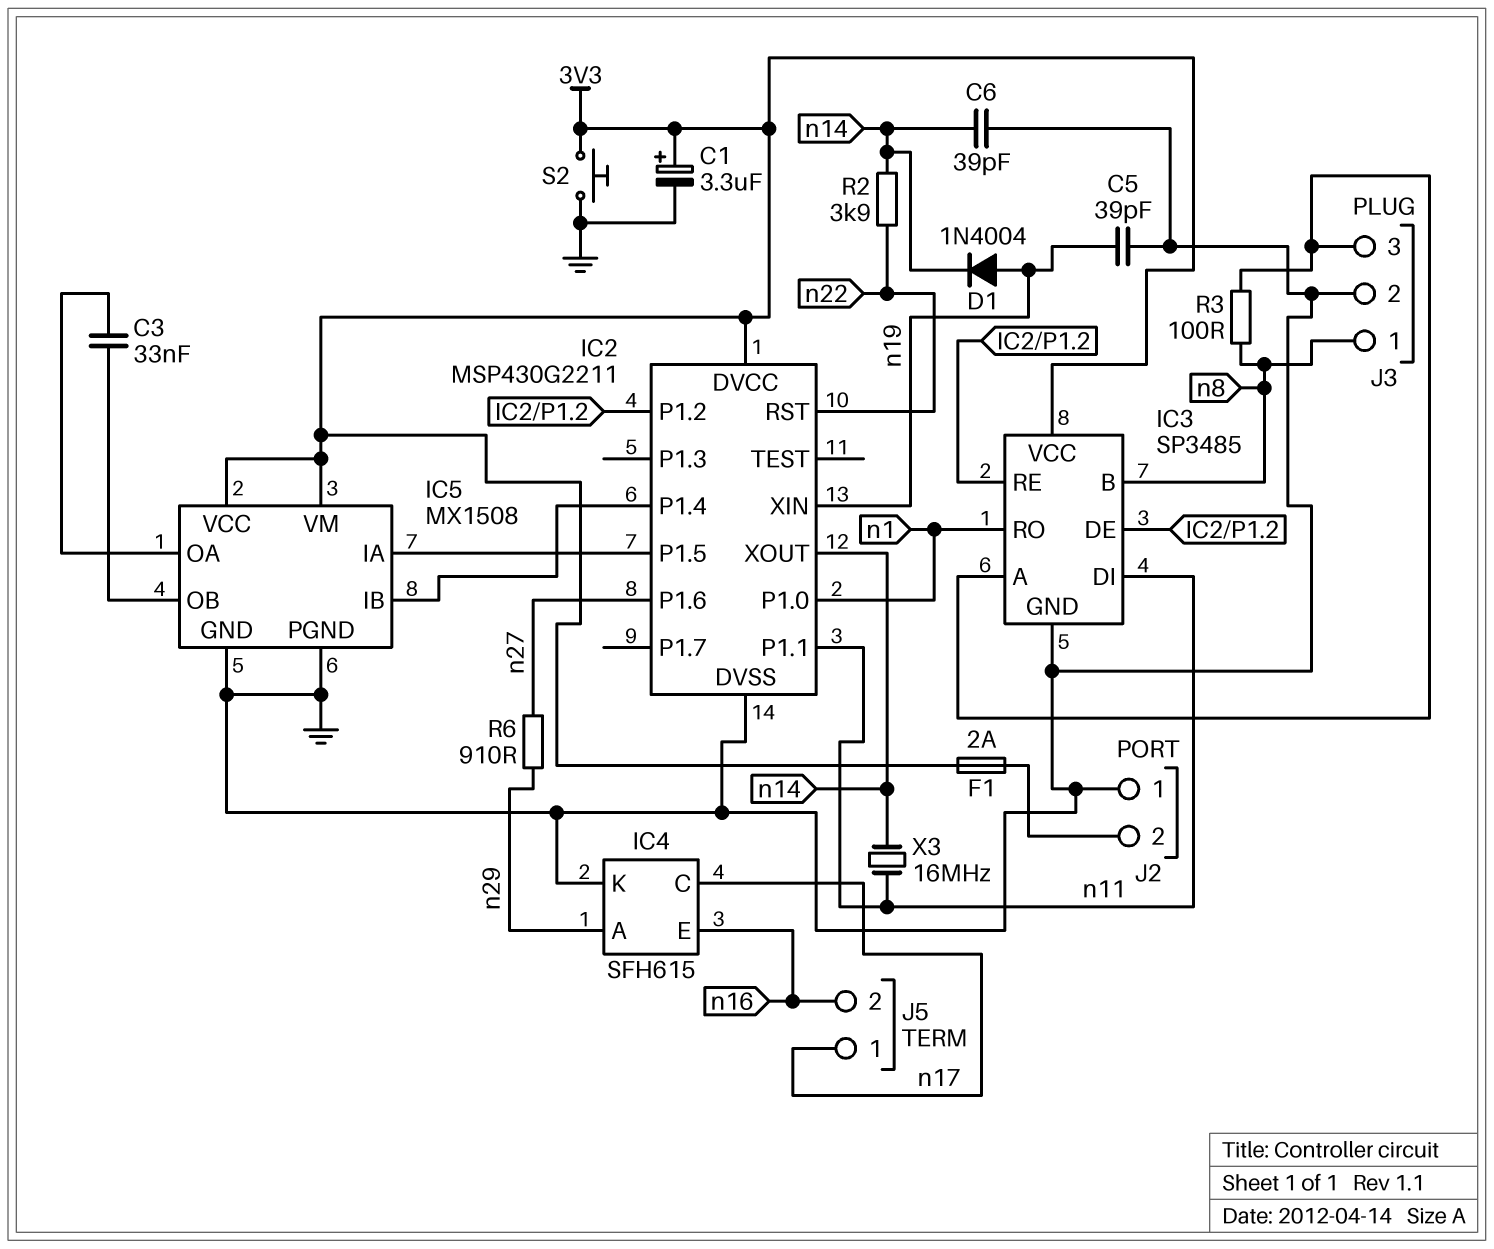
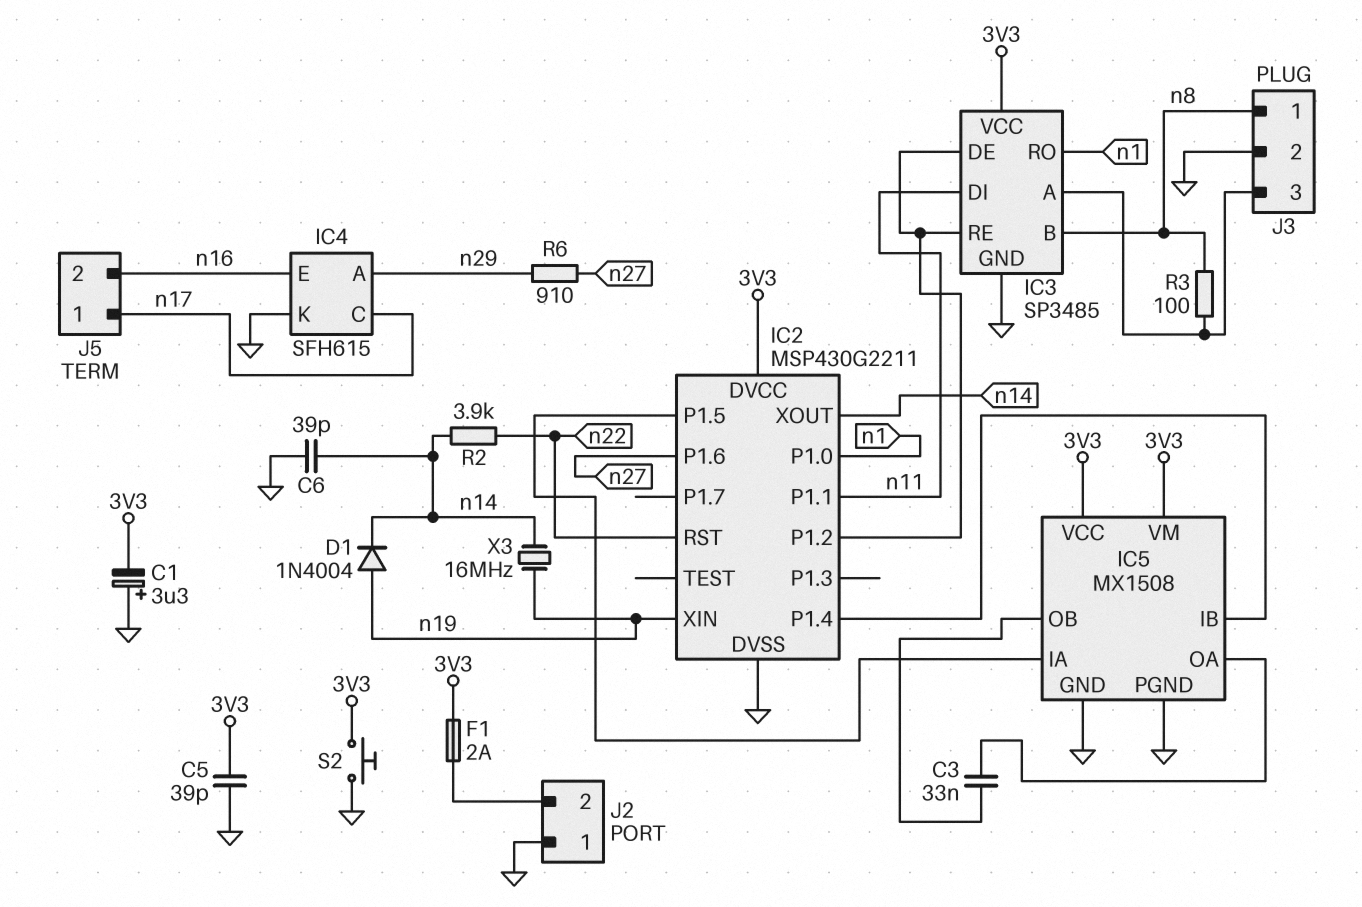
C1: 3.3uF (plus 3V3, minus GND) -> 3.3uF (plus GND, minus 3V3)
C5: 39pF (GND, n19) -> 39pF (3V3, GND)
X3: 16MHz (n11, n14) -> 16MHz (n14, n19)

